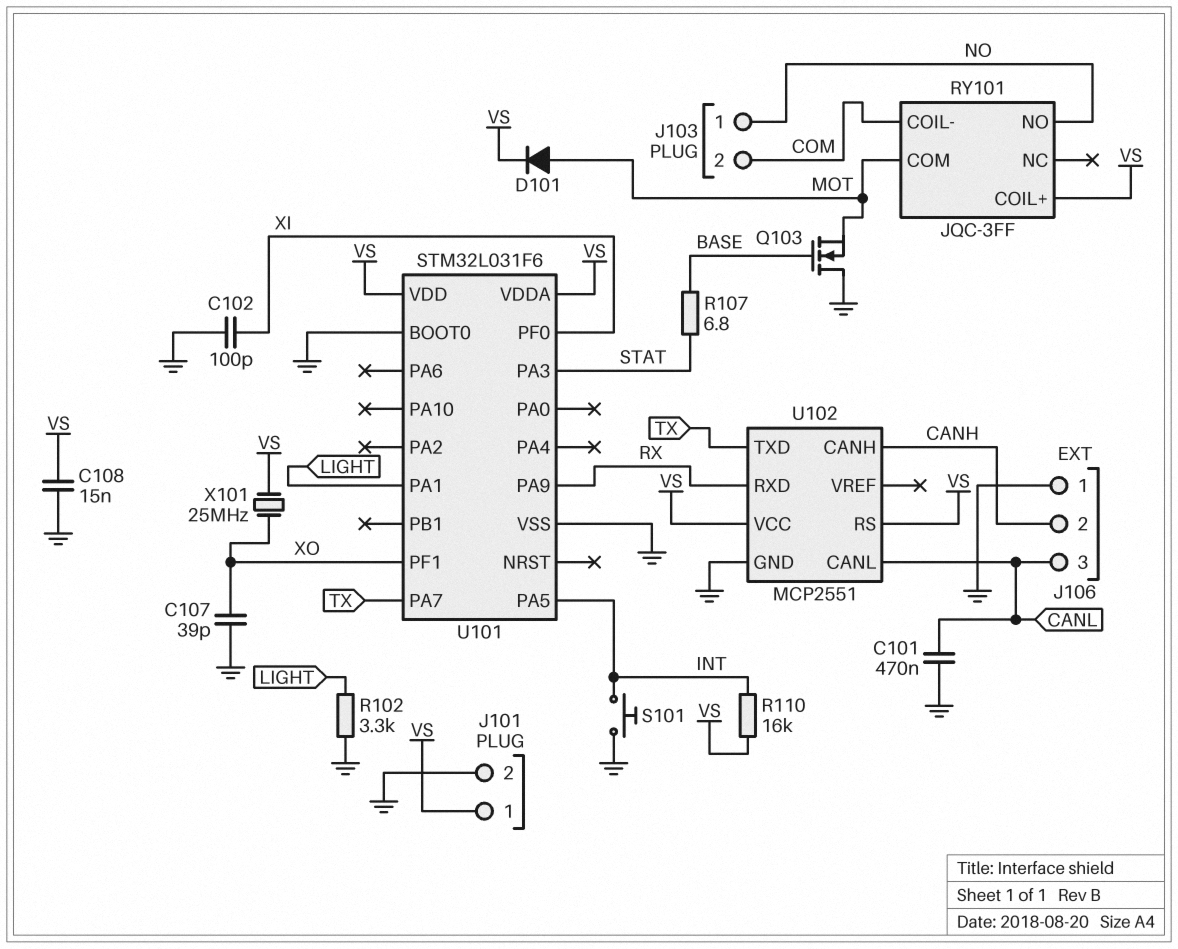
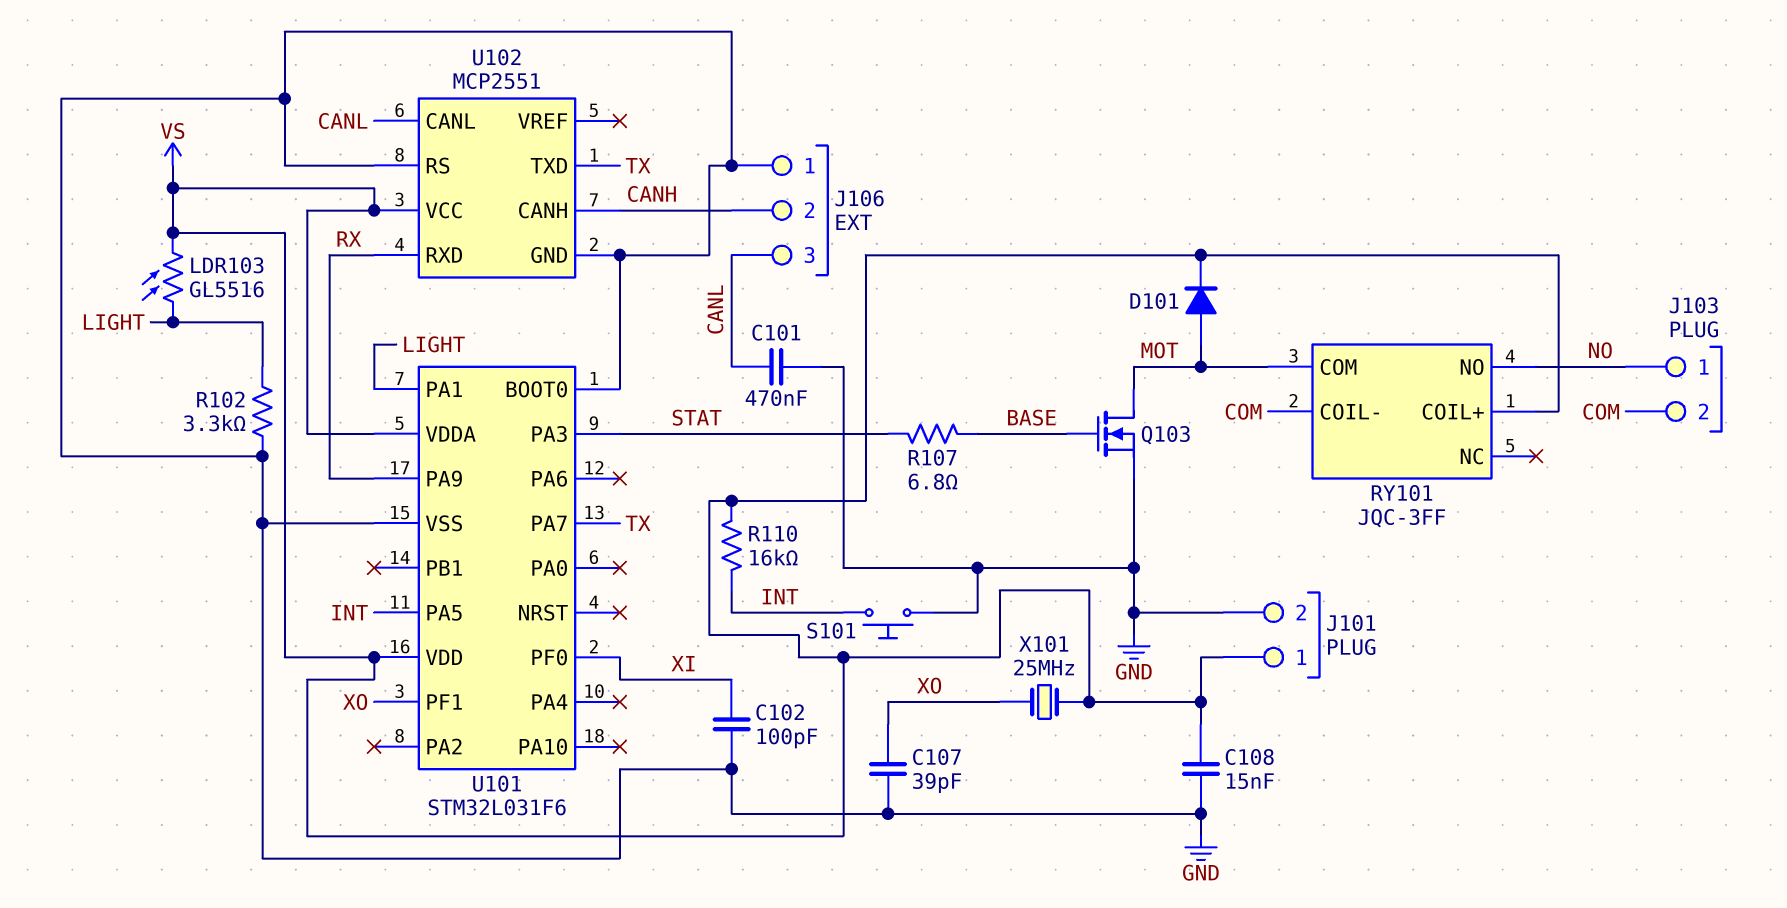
LDR103: none -> GL5516 (LIGHT, VS)
Q103: NMOS (G BASE, D GND, S MOT) -> NMOS (G BASE, D MOT, S GND)
U102 pin RS: VS -> GND

